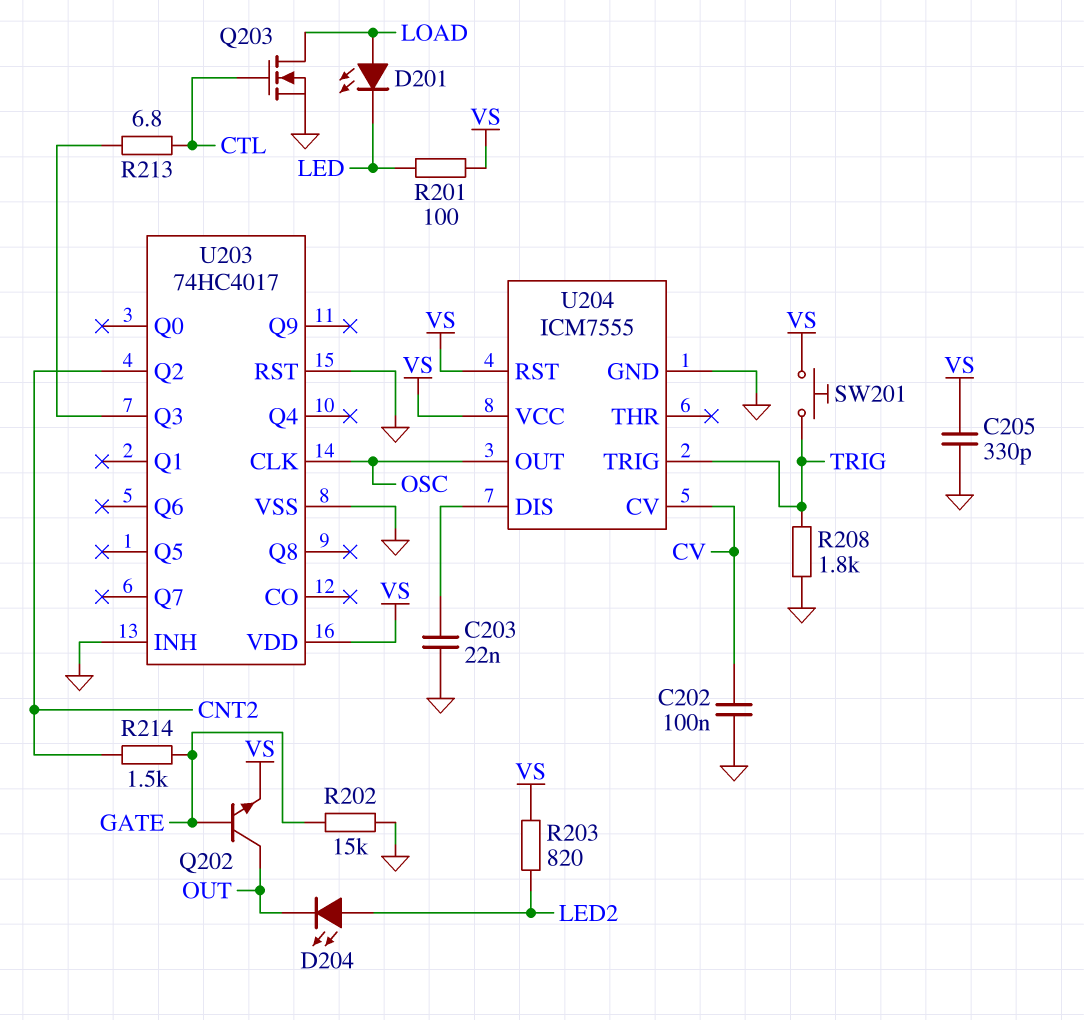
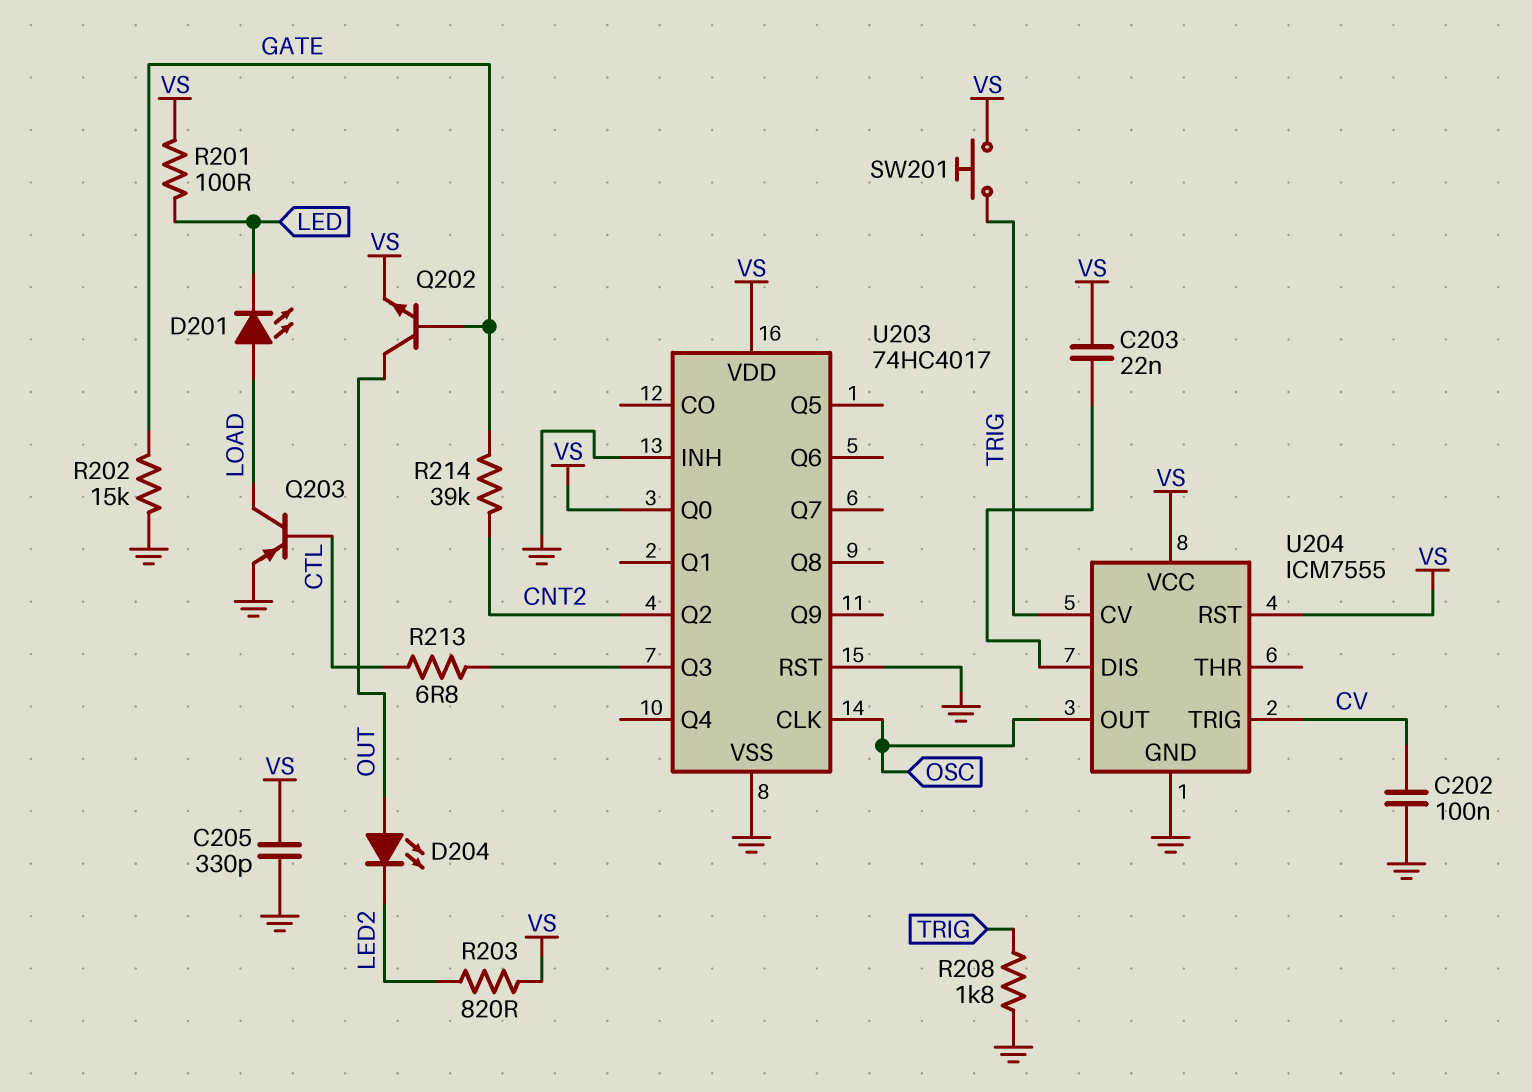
C203: 22nF (GND, U204/DIS) -> 22nF (U204/DIS, VS)
D204: LED (A LED2, K OUT) -> LED (A OUT, K LED2)
Q203: NMOS (G CTL, D LOAD, S GND) -> PNP (B CTL, C LOAD, E GND)
R214: 1.5k (CNT2, GATE) -> 39k (CNT2, GATE)
U203 pin Q0: none -> VS
U204 pin CV: CV -> TRIG
U204 pin TRIG: TRIG -> CV

